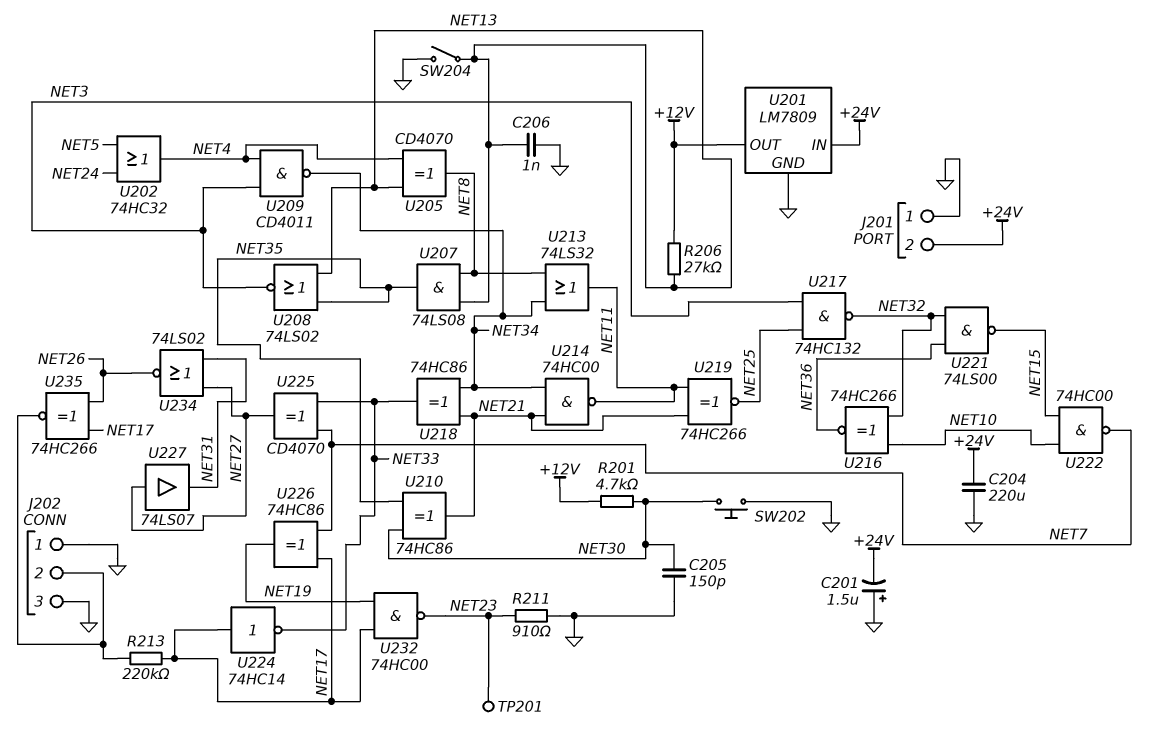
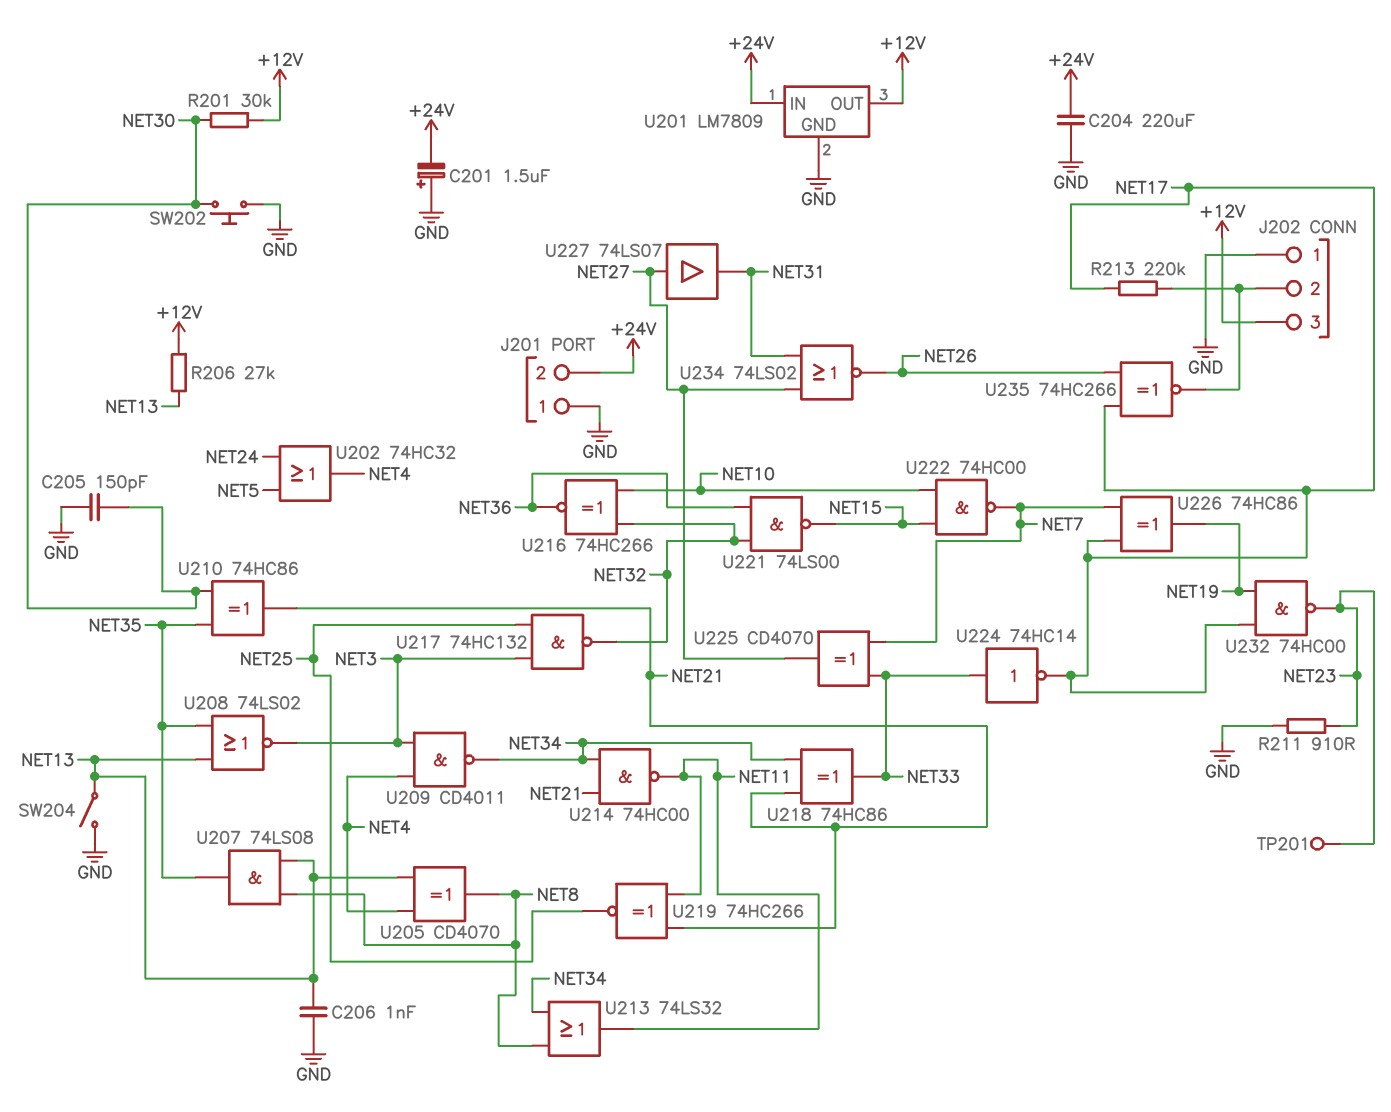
J202 pin 3: GND -> +12V
R201: 4.7k (+12V, NET30) -> 30k (+12V, NET30)
U224: NOT 74HC14 (in NET17, out NET33) -> NOT 74HC14 (in NET33, out NET17)

